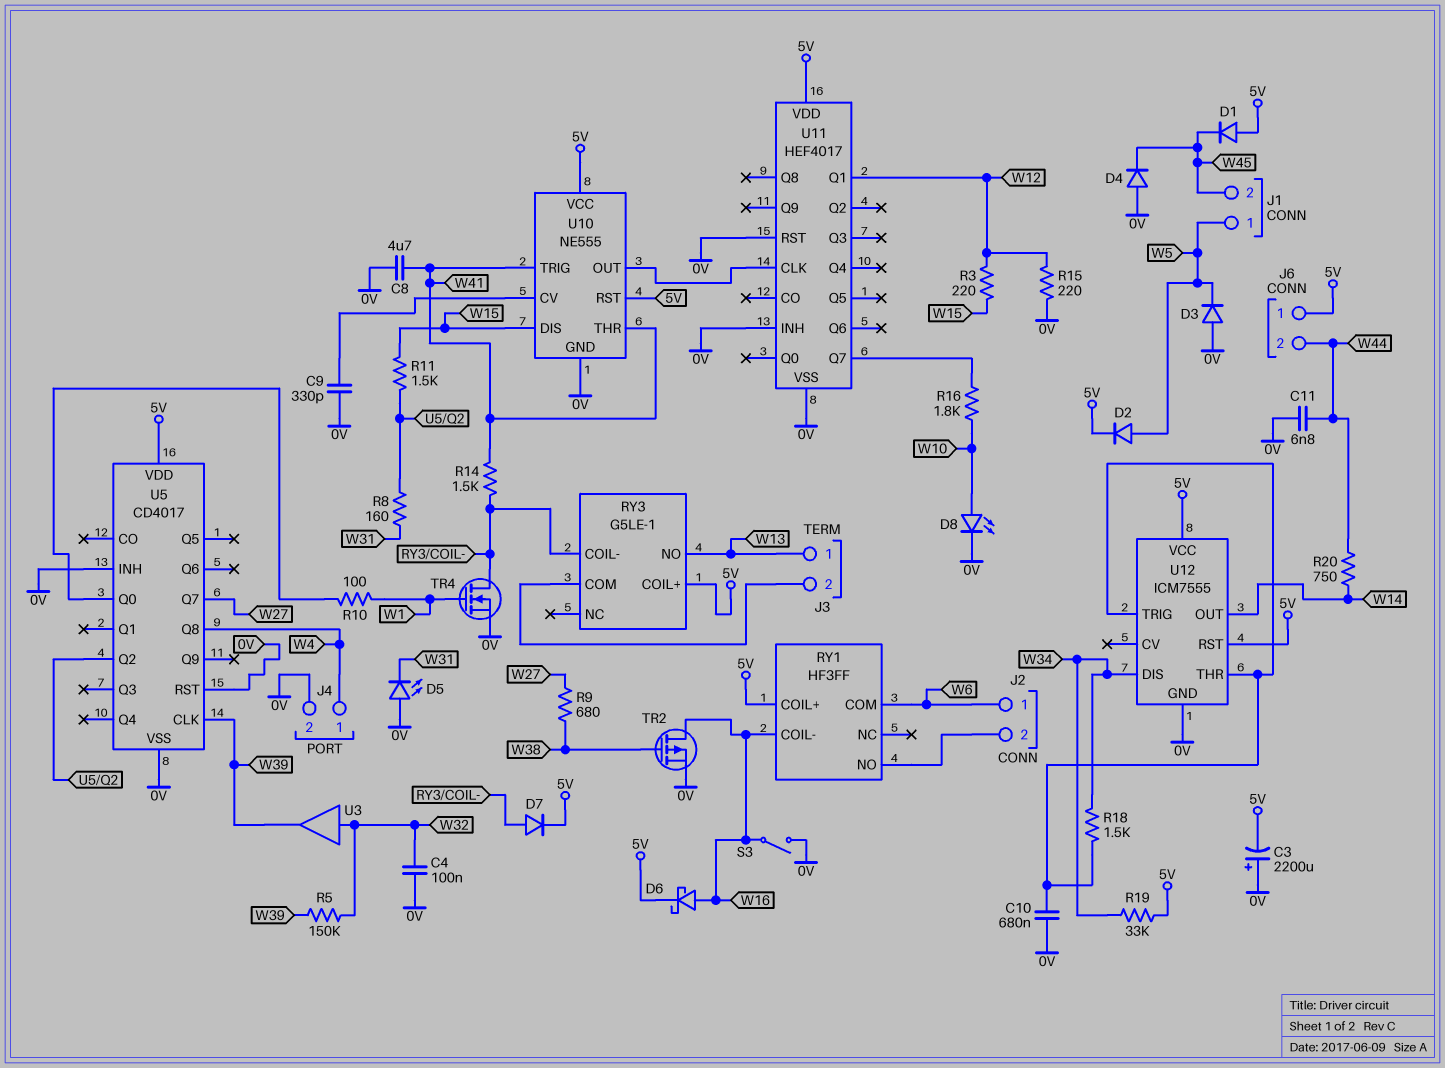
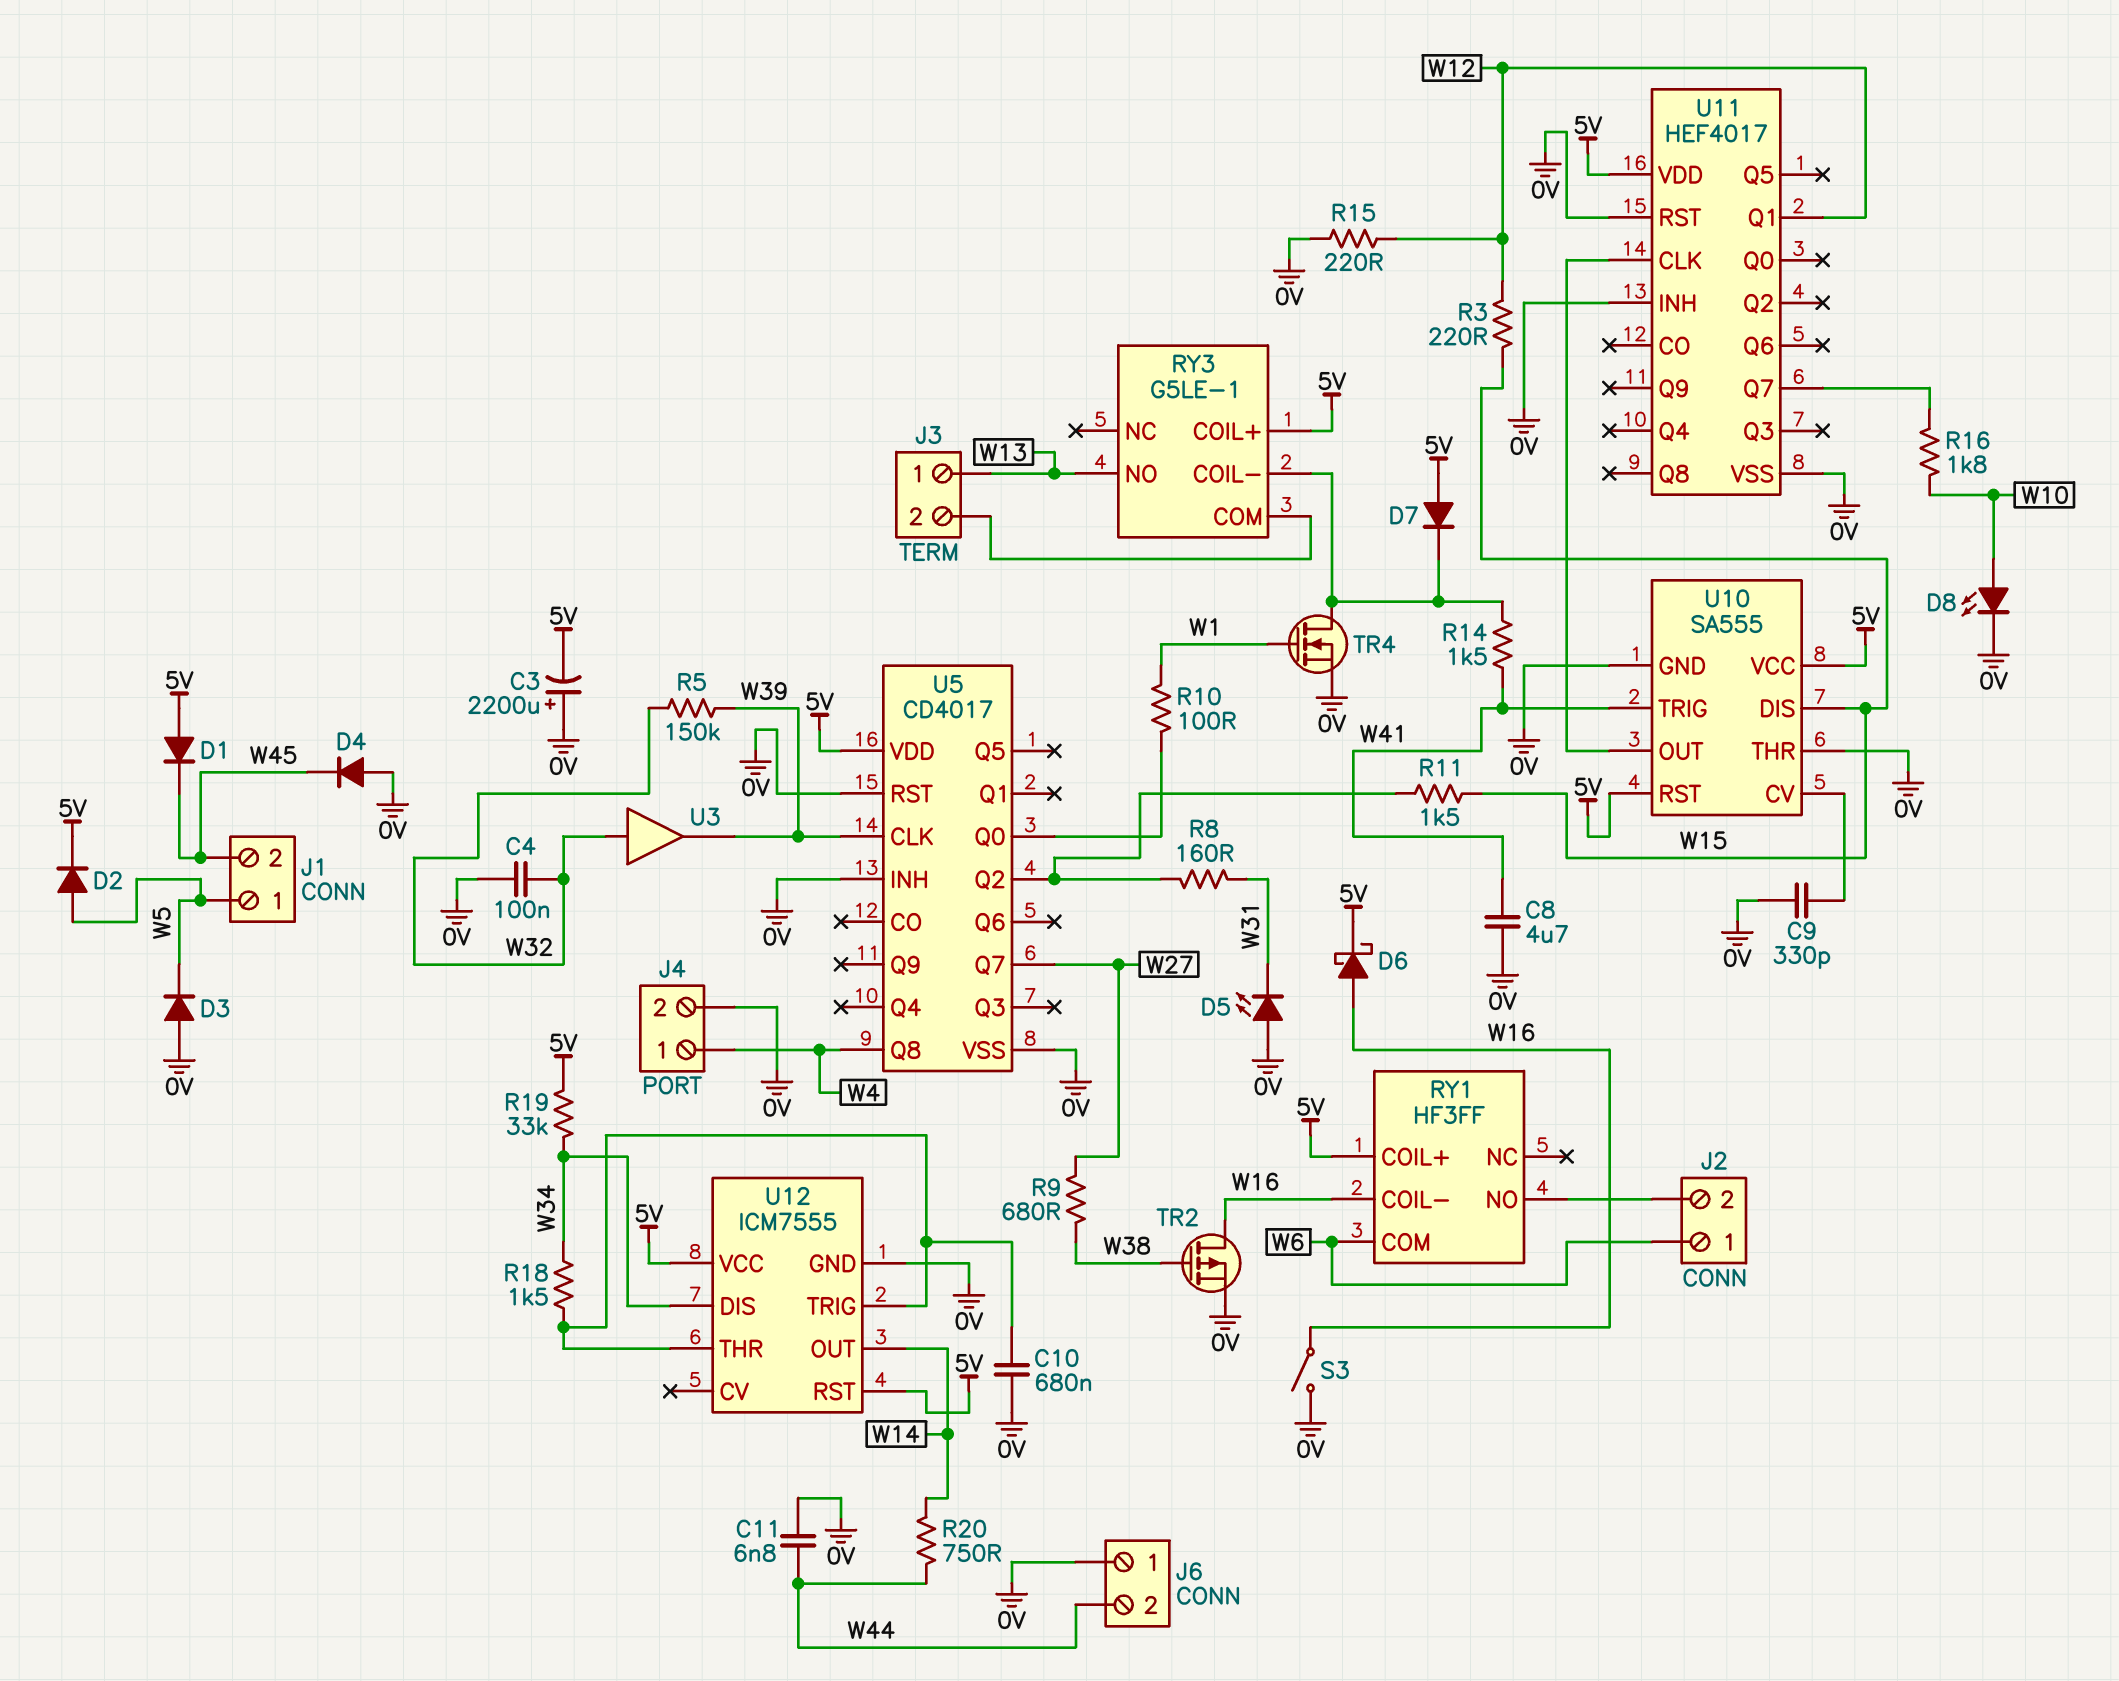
D7: diode (A RY3/COIL-, K 5V) -> diode (A 5V, K RY3/COIL-)
J6 pin 1: 5V -> 0V
U10: NE555 -> SA555
U10 pin THR: W41 -> 0V

